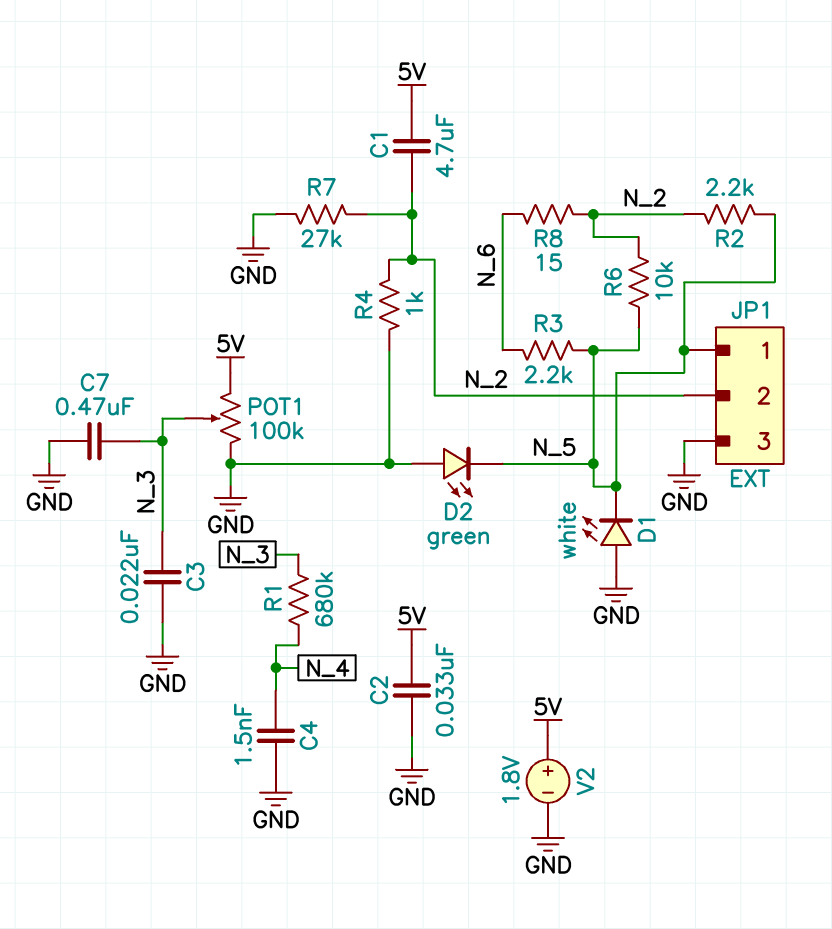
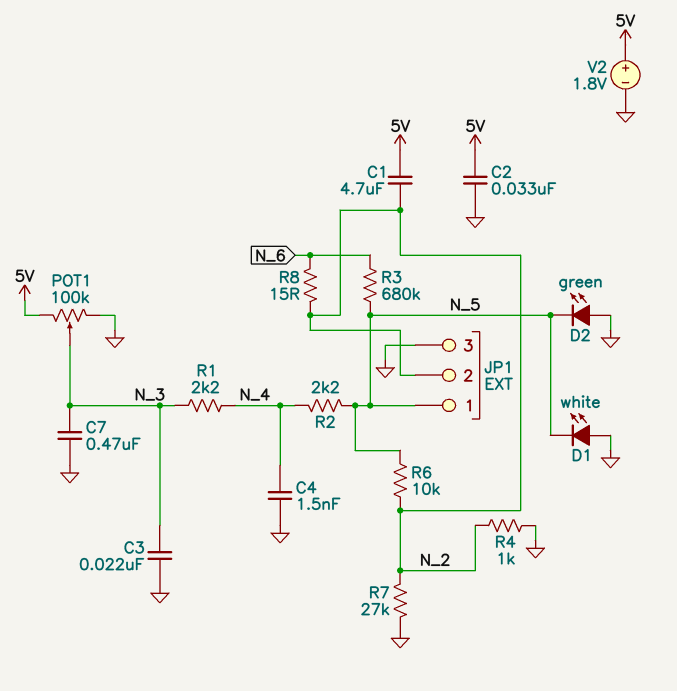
R1: 680k (N_3, N_4) -> 2.2k (N_3, N_4)
R2: 2.2k (N_2, N_5) -> 2.2k (N_4, N_5)
R3: 2.2k (N_5, N_6) -> 680k (N_5, N_6)

